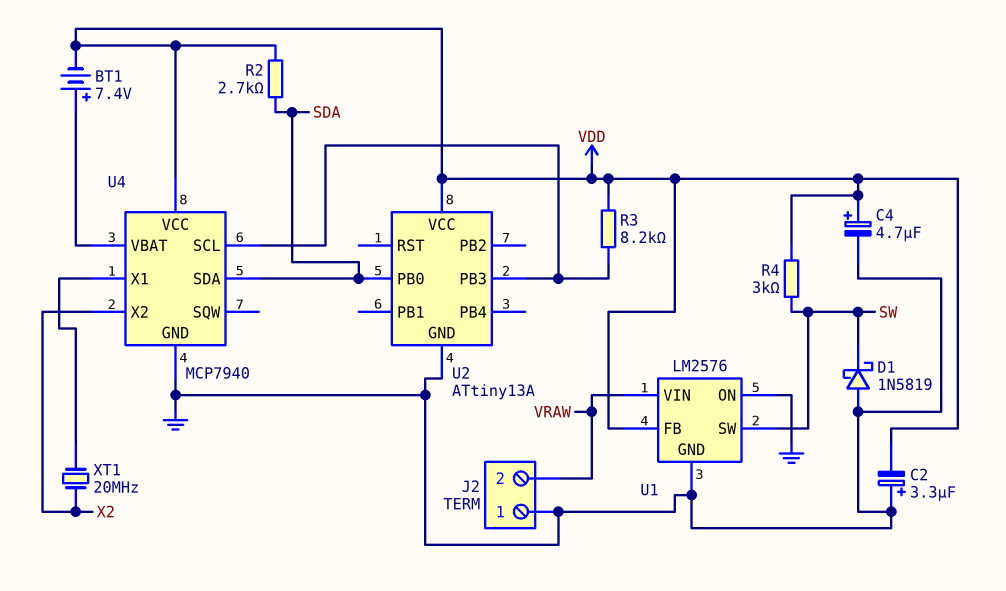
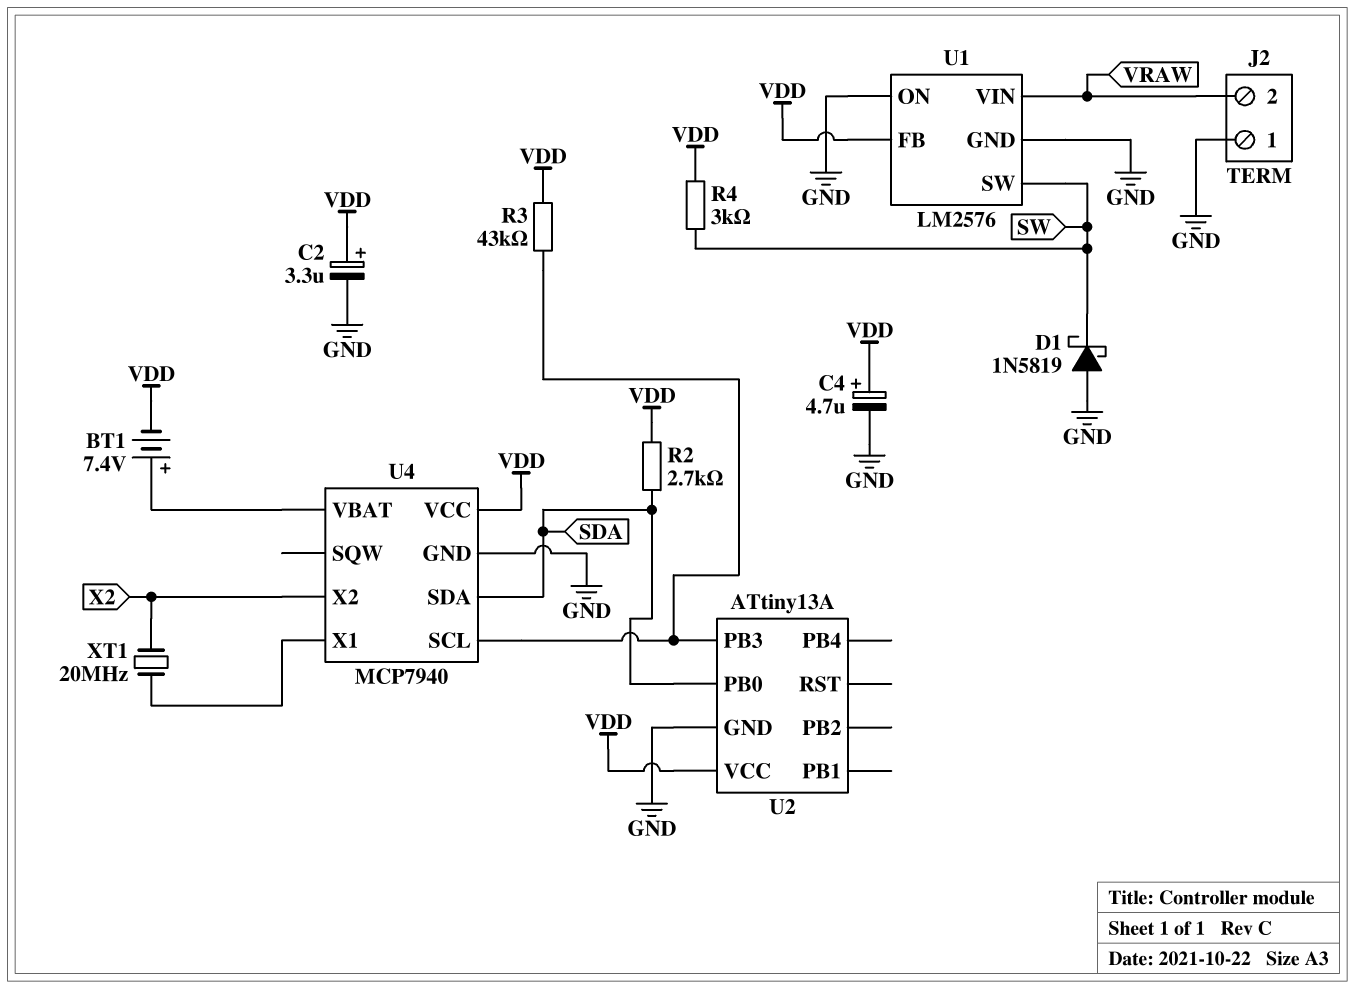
C2: 3.3uF (plus GND, minus VDD) -> 3.3uF (plus VDD, minus GND)
R3: 8.2k (U2/PB3, VDD) -> 43k (U2/PB3, VDD)

